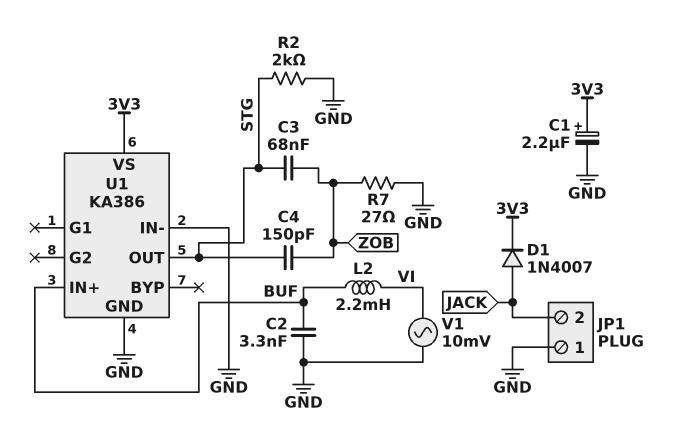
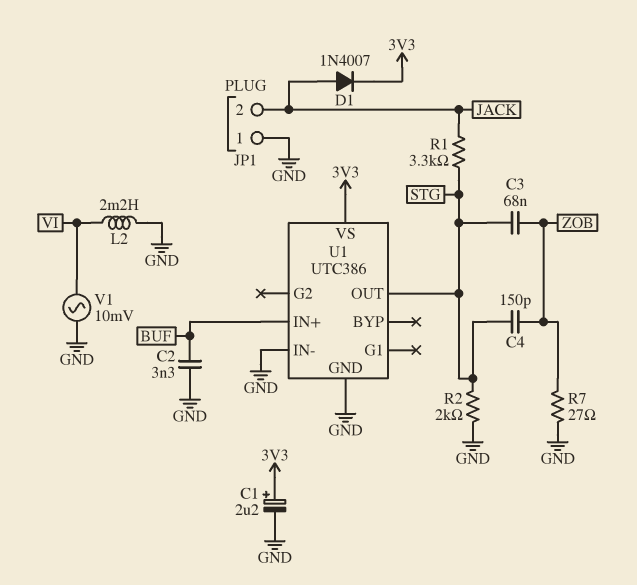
L2: 2.2mH (BUF, VI) -> 2.2mH (GND, VI)
R1: none -> 3.3k (JACK, STG)
U1: KA386 -> UTC386

